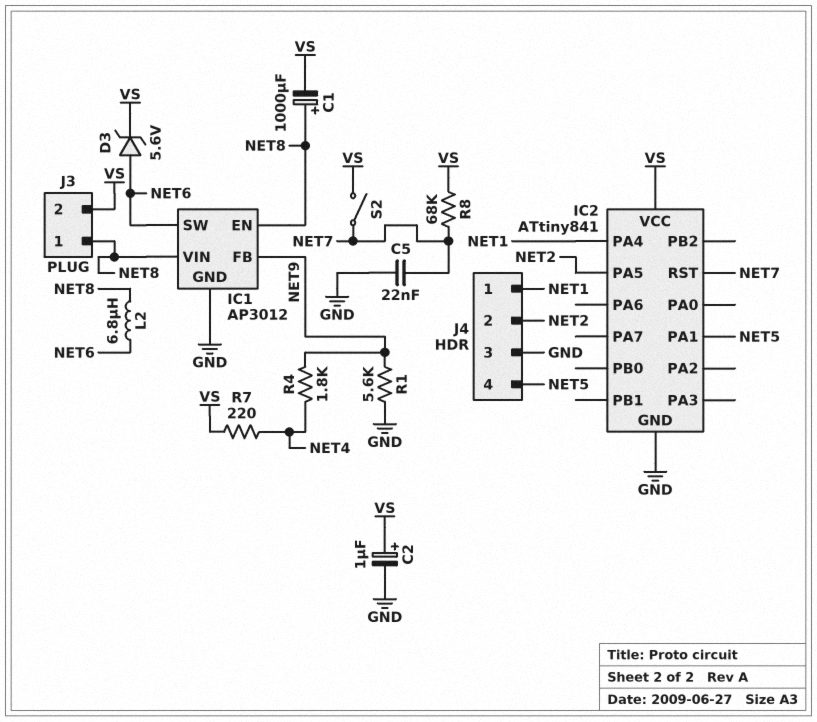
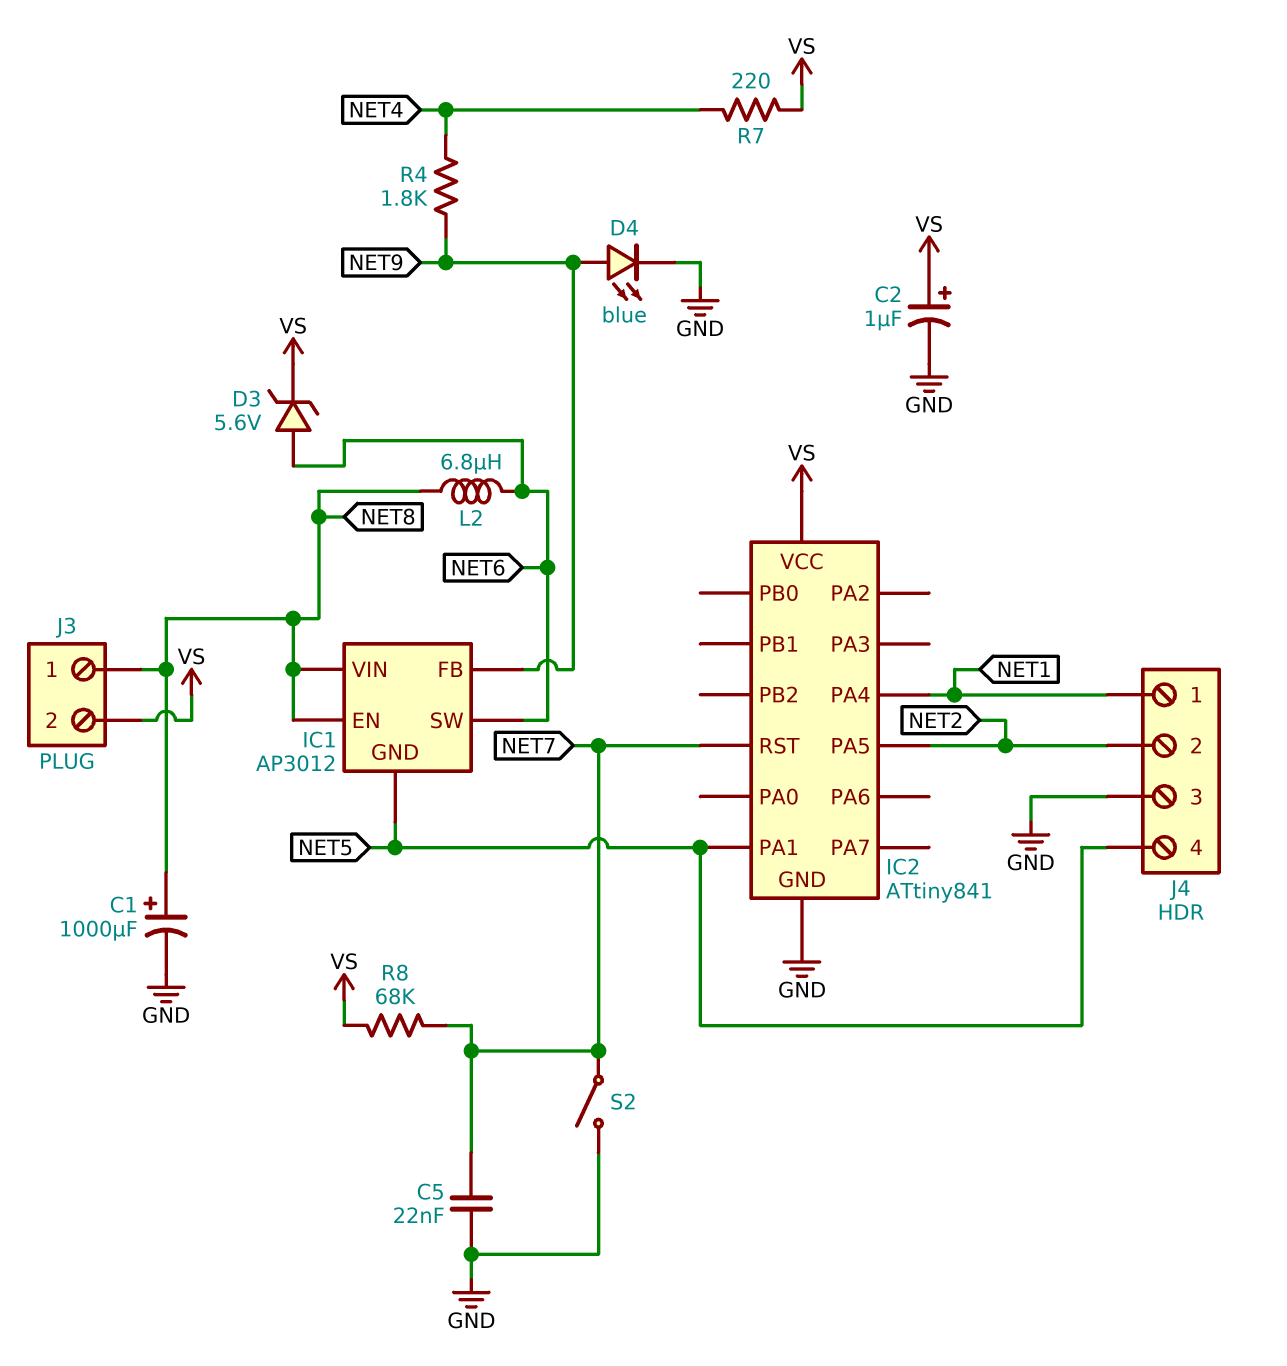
C1: 1000uF (plus NET8, minus VS) -> 1000uF (plus NET8, minus GND)
D4: none -> LED blue (A NET9, K GND)
IC1 pin GND: GND -> NET5
R1: 5.6k (GND, NET9) -> none
S2: switch (NET7, VS) -> switch (GND, NET7)

